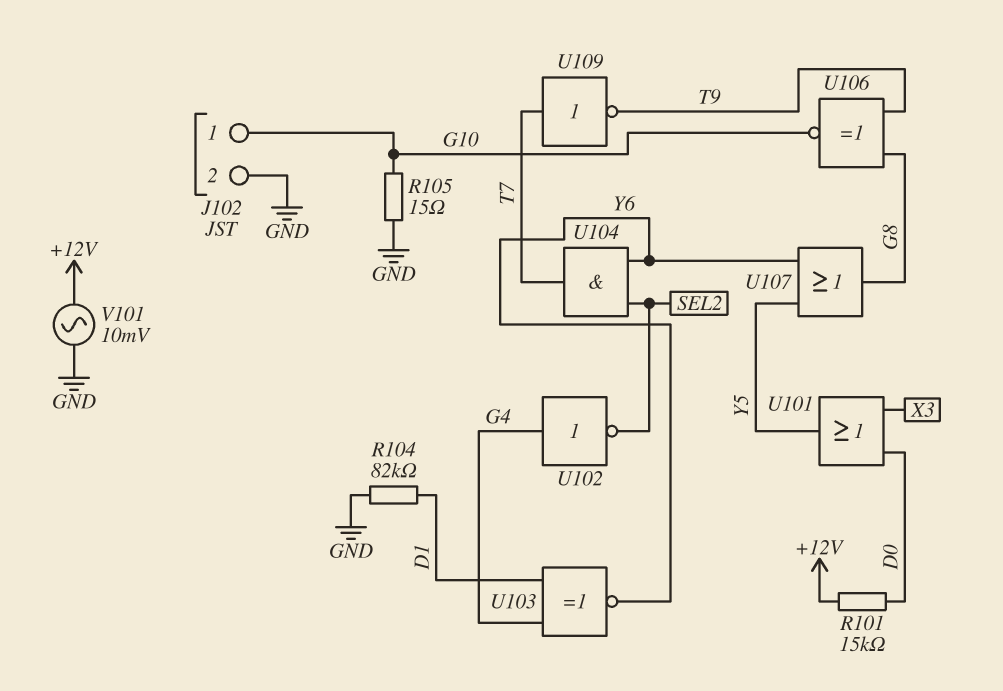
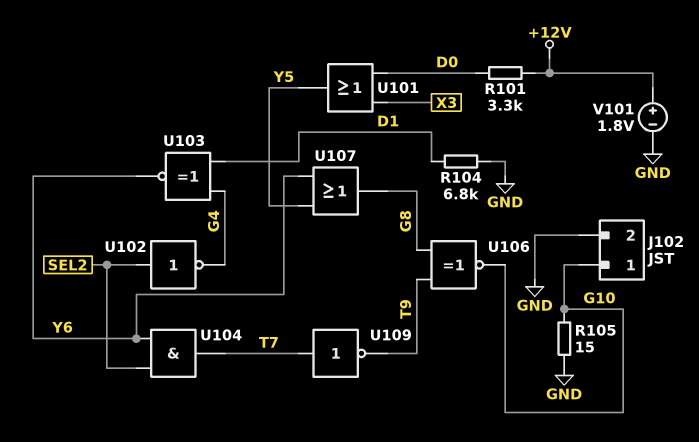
R101: 15k (+12V, D0) -> 3.3k (+12V, D0)
R104: 82k (D1, GND) -> 6.8k (D1, GND)
U102: NOT (in G4, out SEL2) -> NOT (in SEL2, out G4)
V101: AC 10mV (+12V, GND) -> 1.8V (plus +12V, minus GND)

